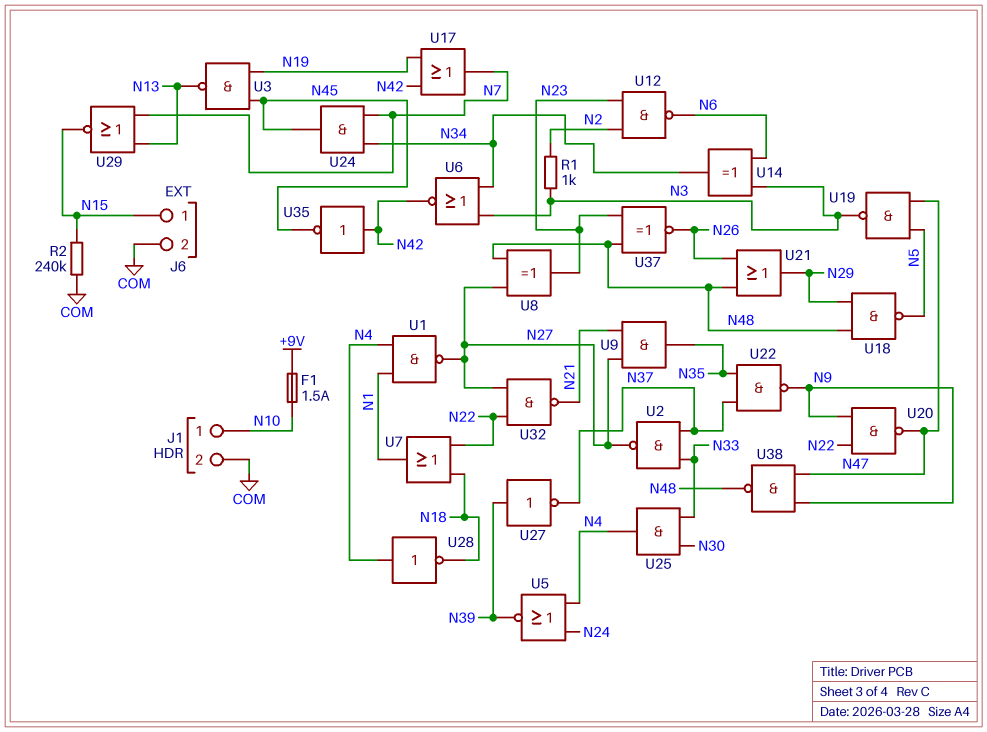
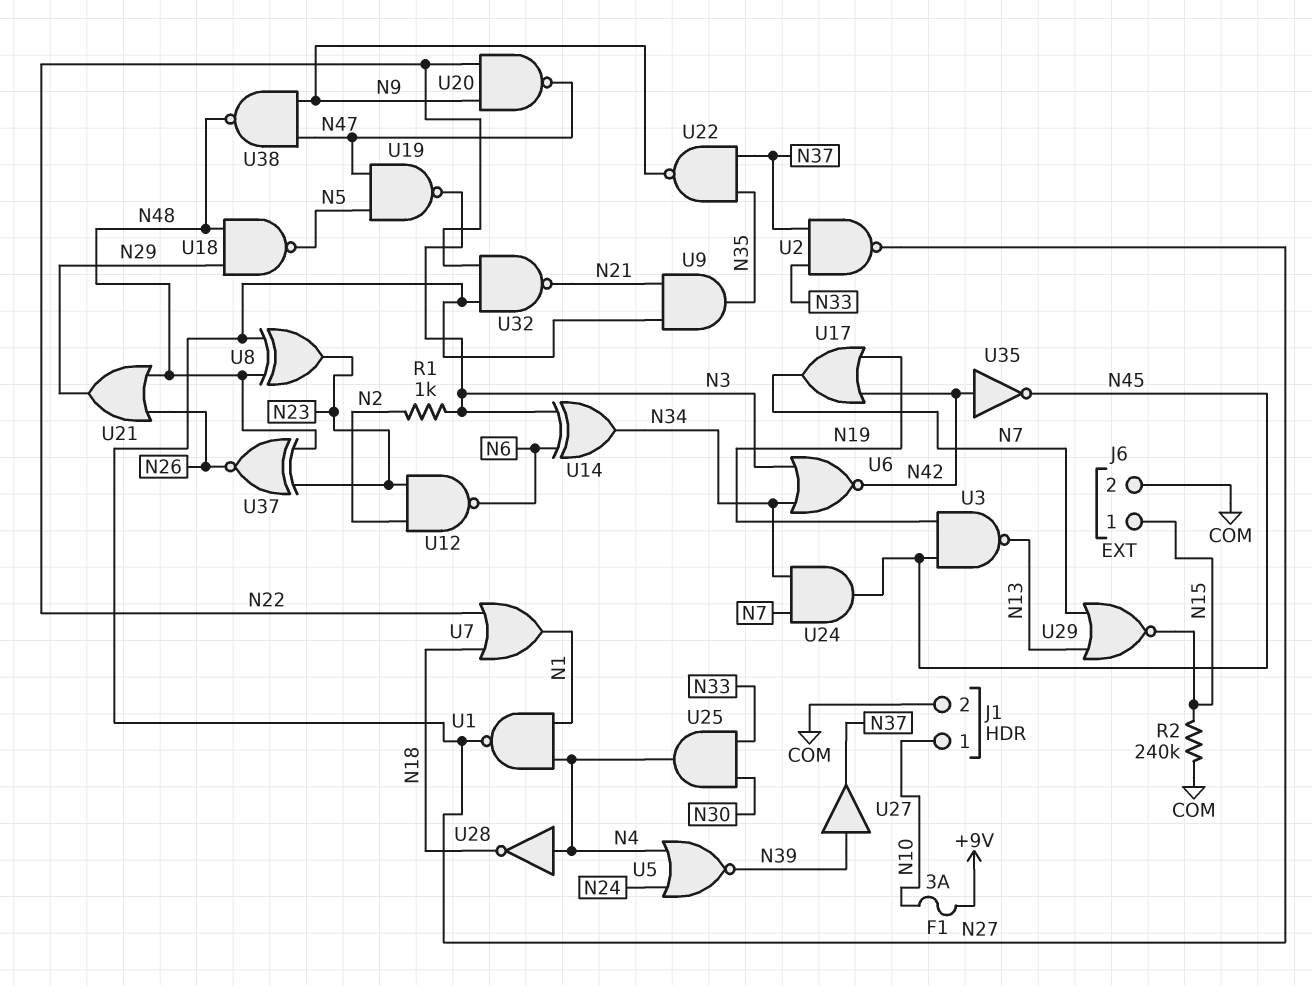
F1: 1.5A (+9V, N10) -> 3A (+9V, N10)
U27: NOT (in N39, out N37) -> buffer (in N39, out N37)

